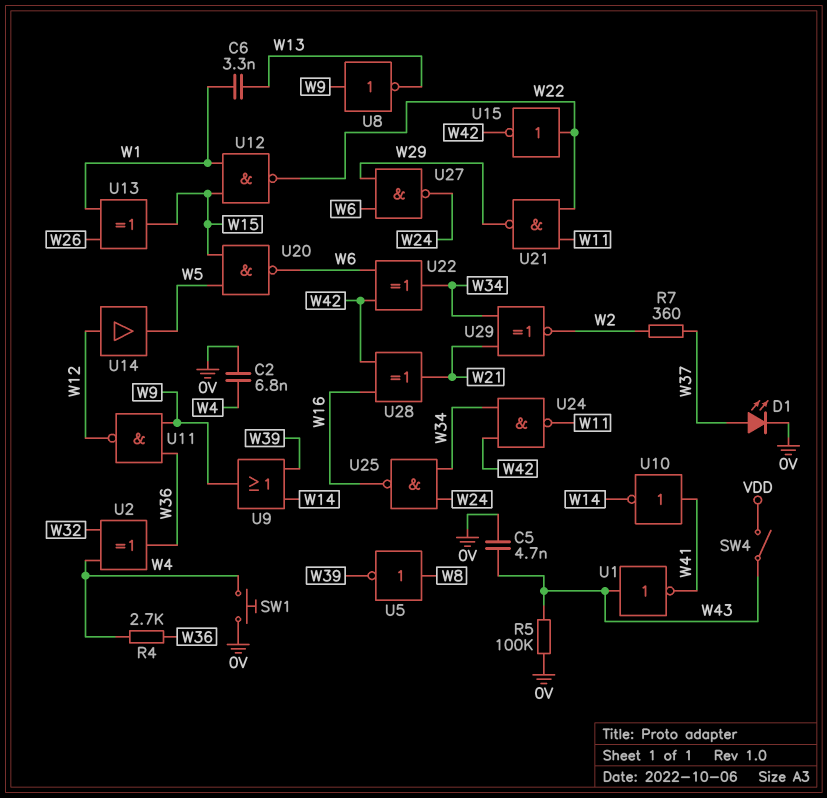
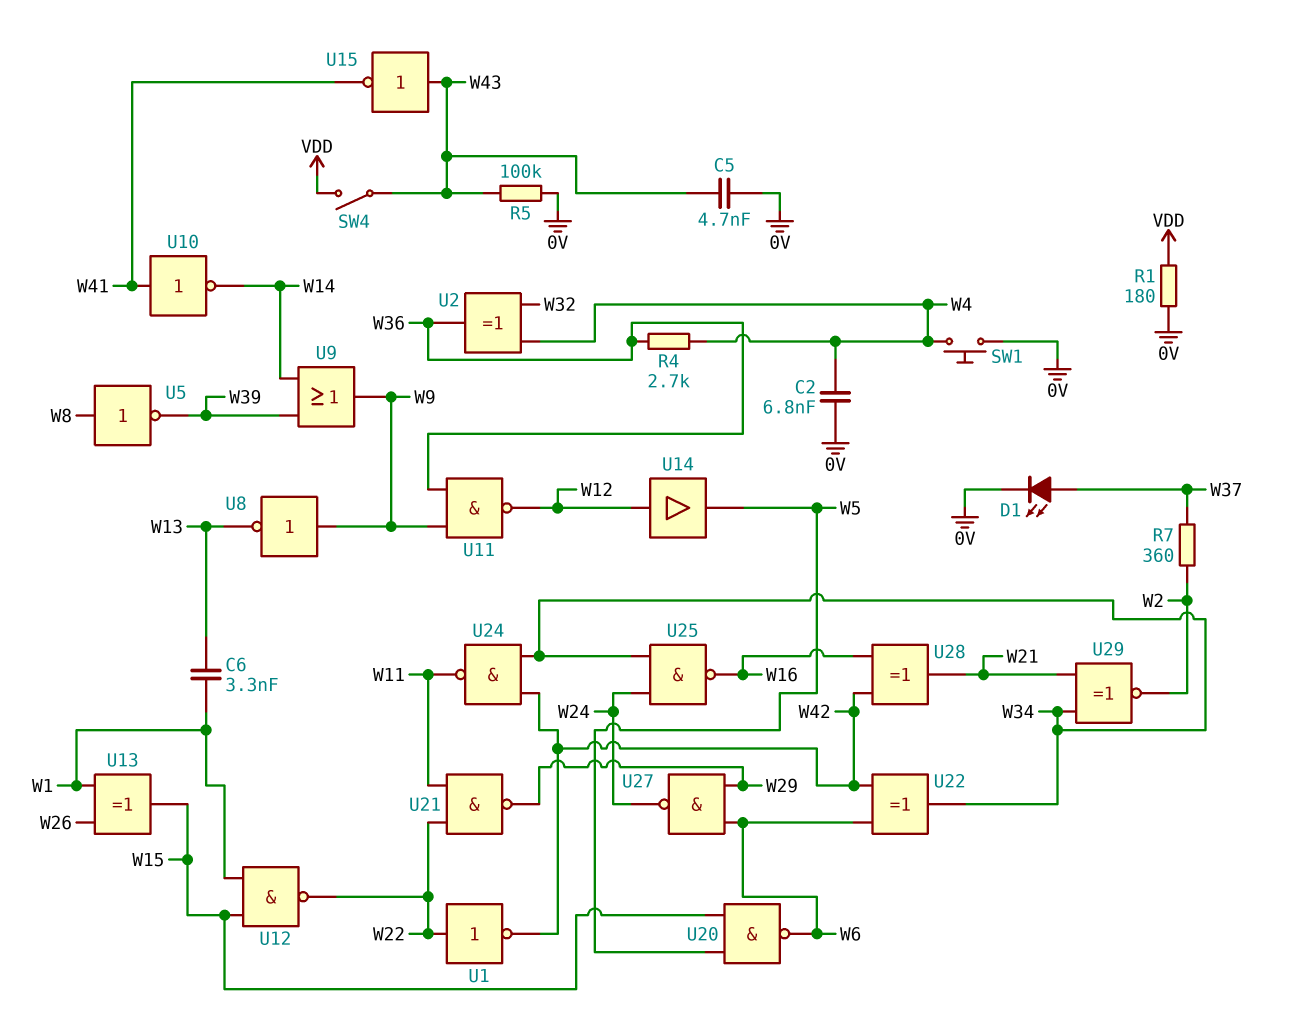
R1: none -> 180 (0V, VDD)
U1: NOT (in W43, out W41) -> NOT (in W22, out W42)
U15: NOT (in W22, out W42) -> NOT (in W43, out W41)

